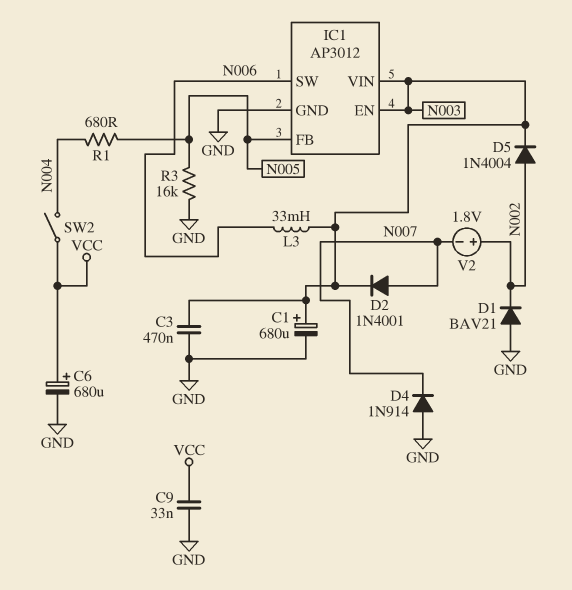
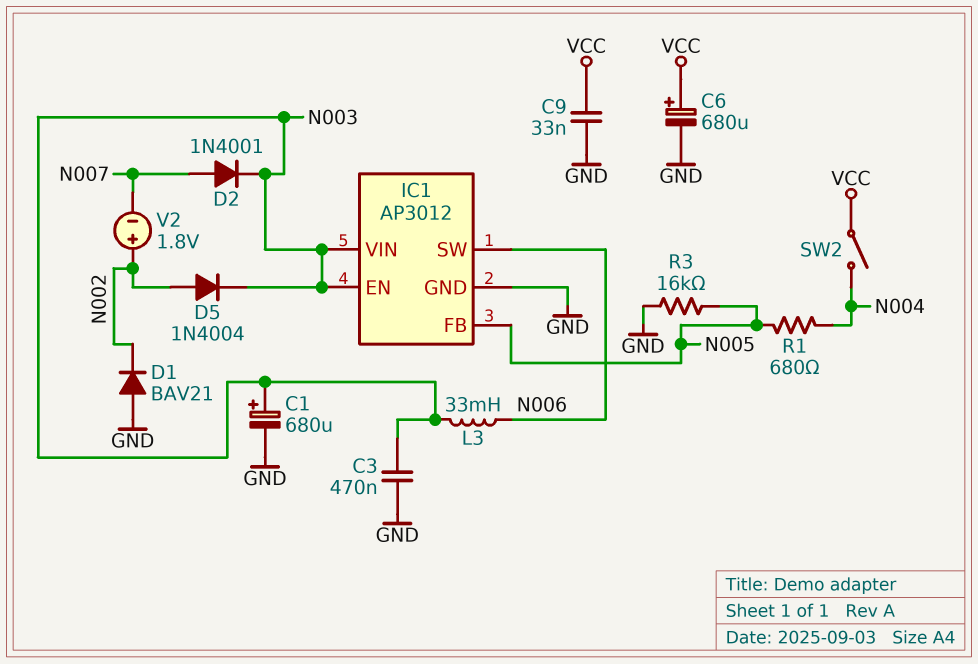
D4: diode 1N914 (A GND, K N007) -> none

